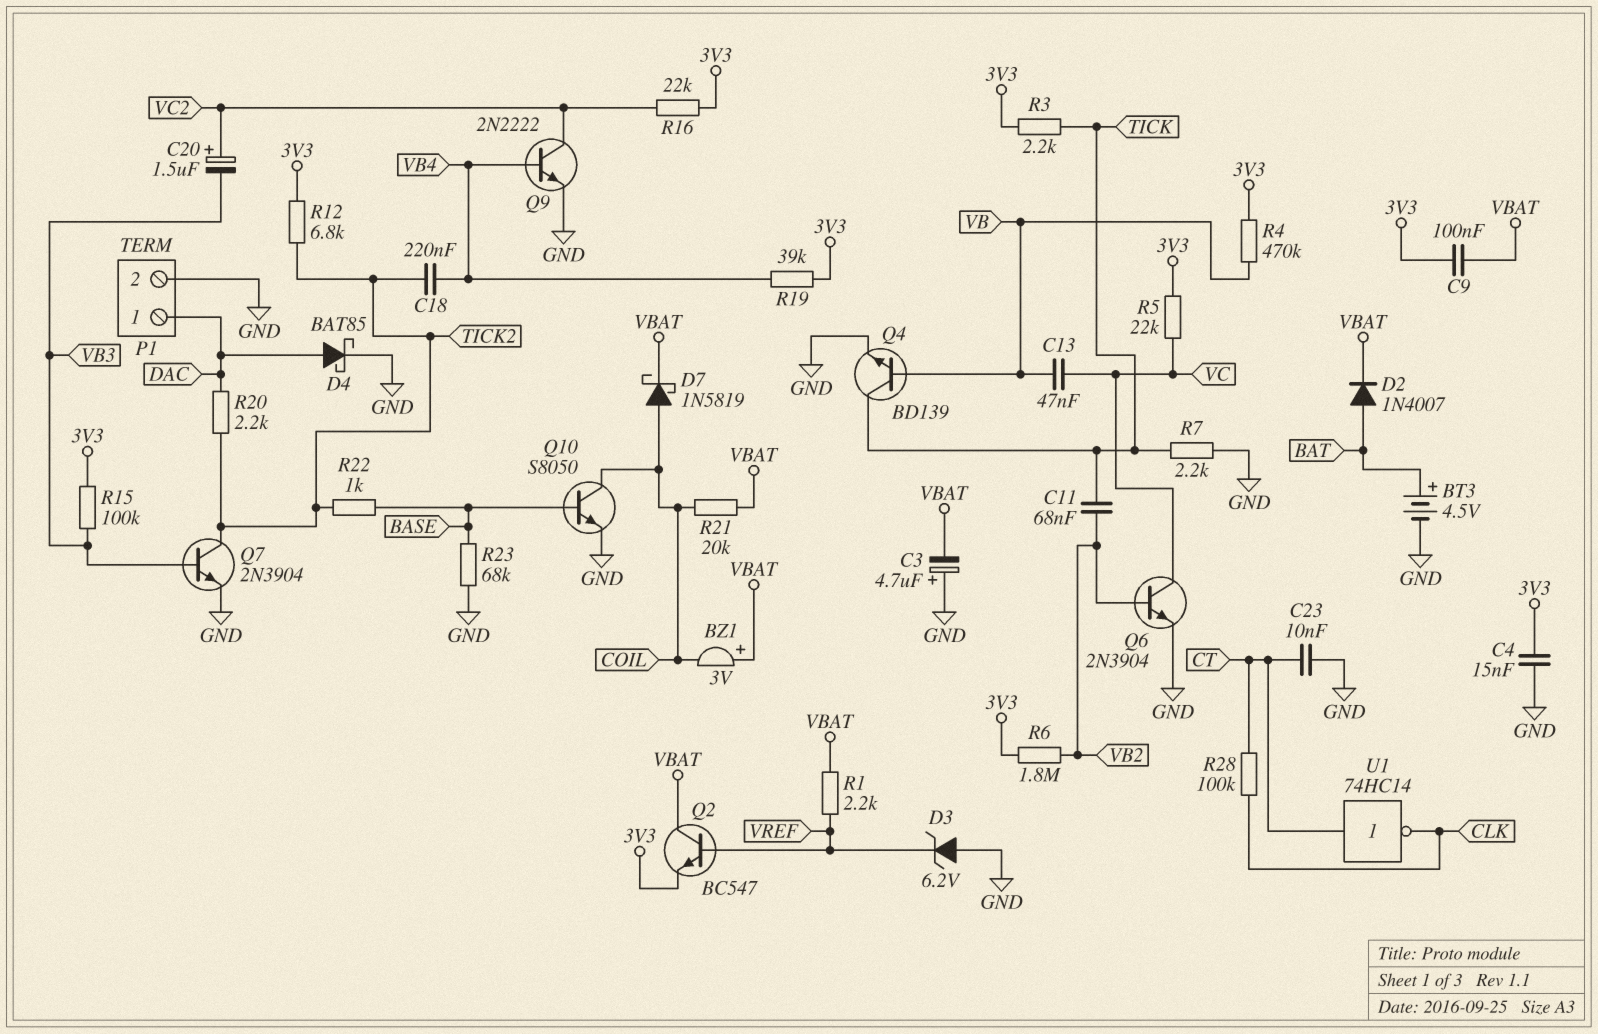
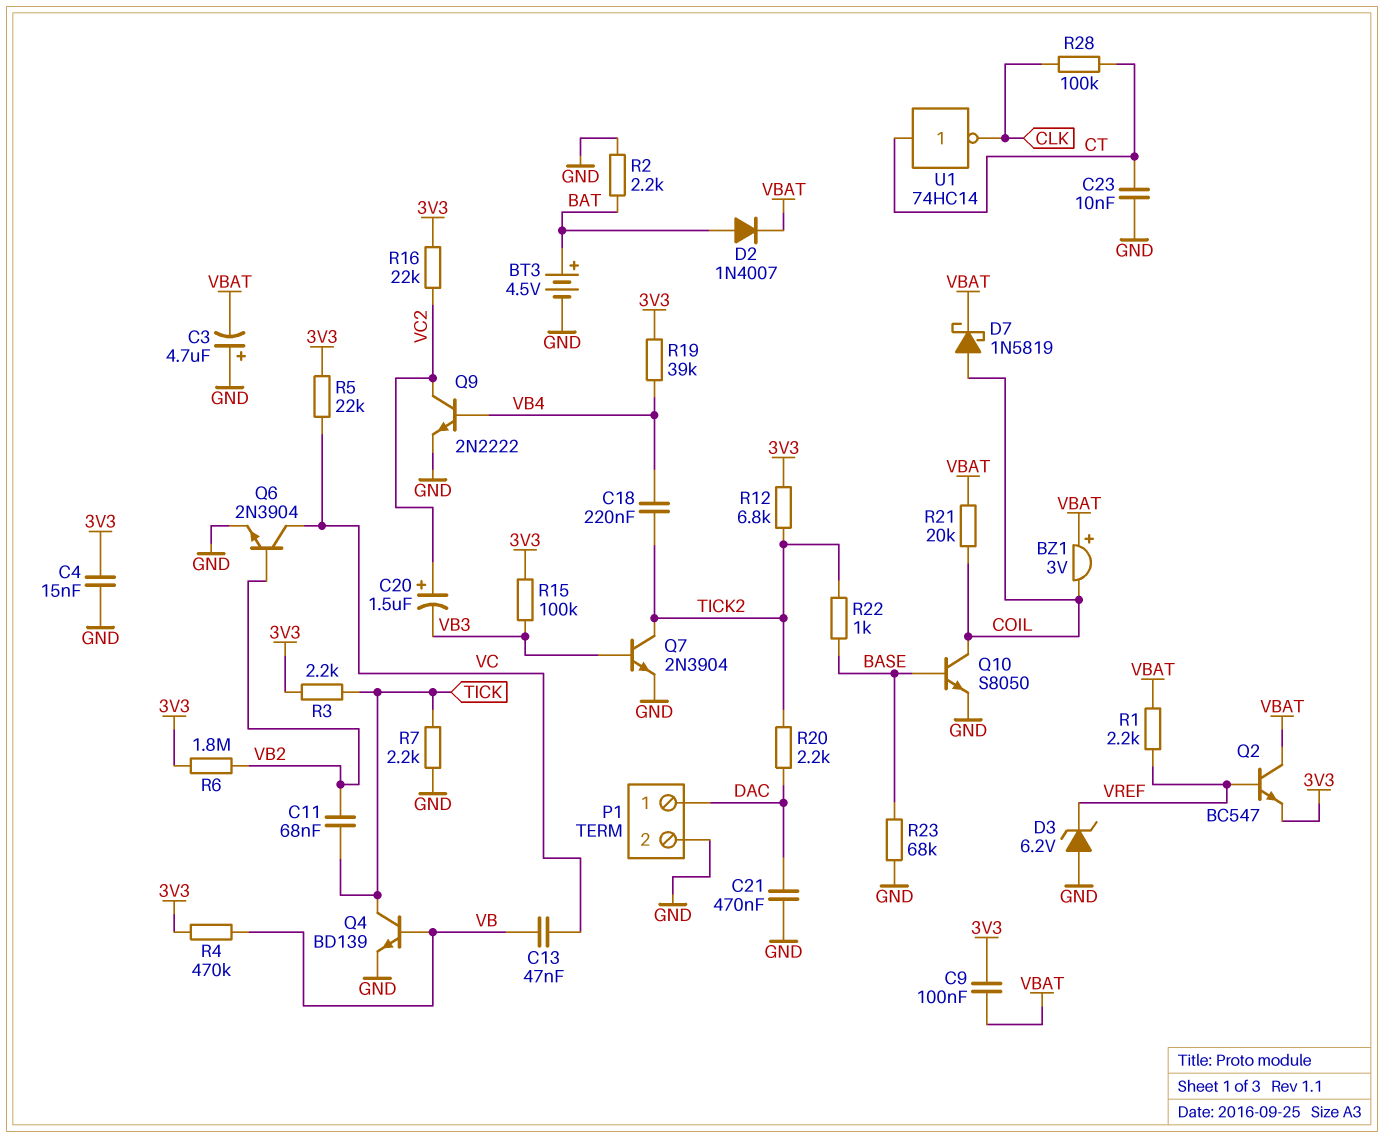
C21: none -> 470nF (DAC, GND)
D4: schottky BAT85 (A DAC, K GND) -> none
R2: none -> 2.2k (BAT, GND)

